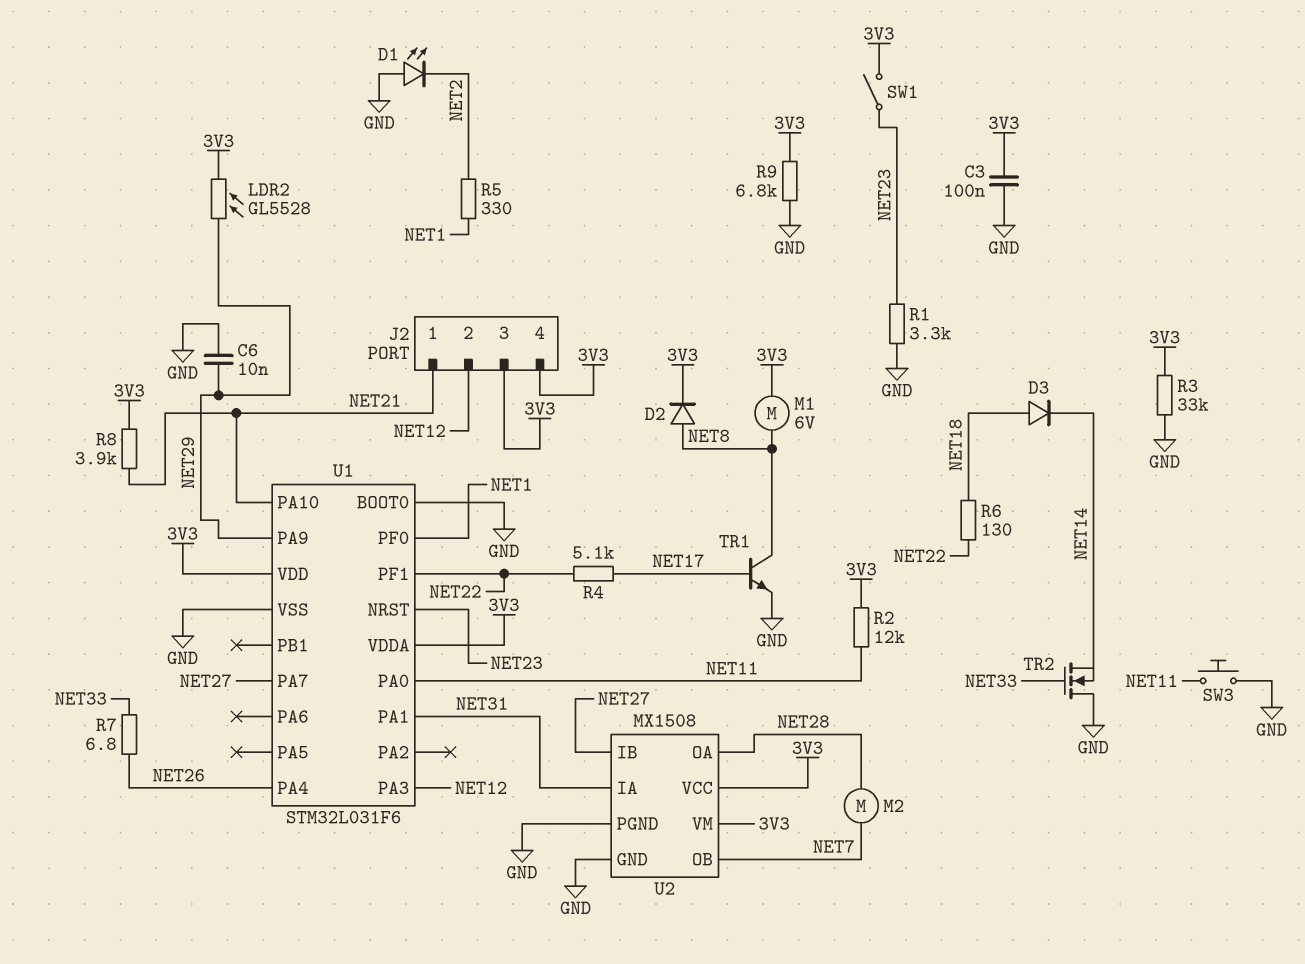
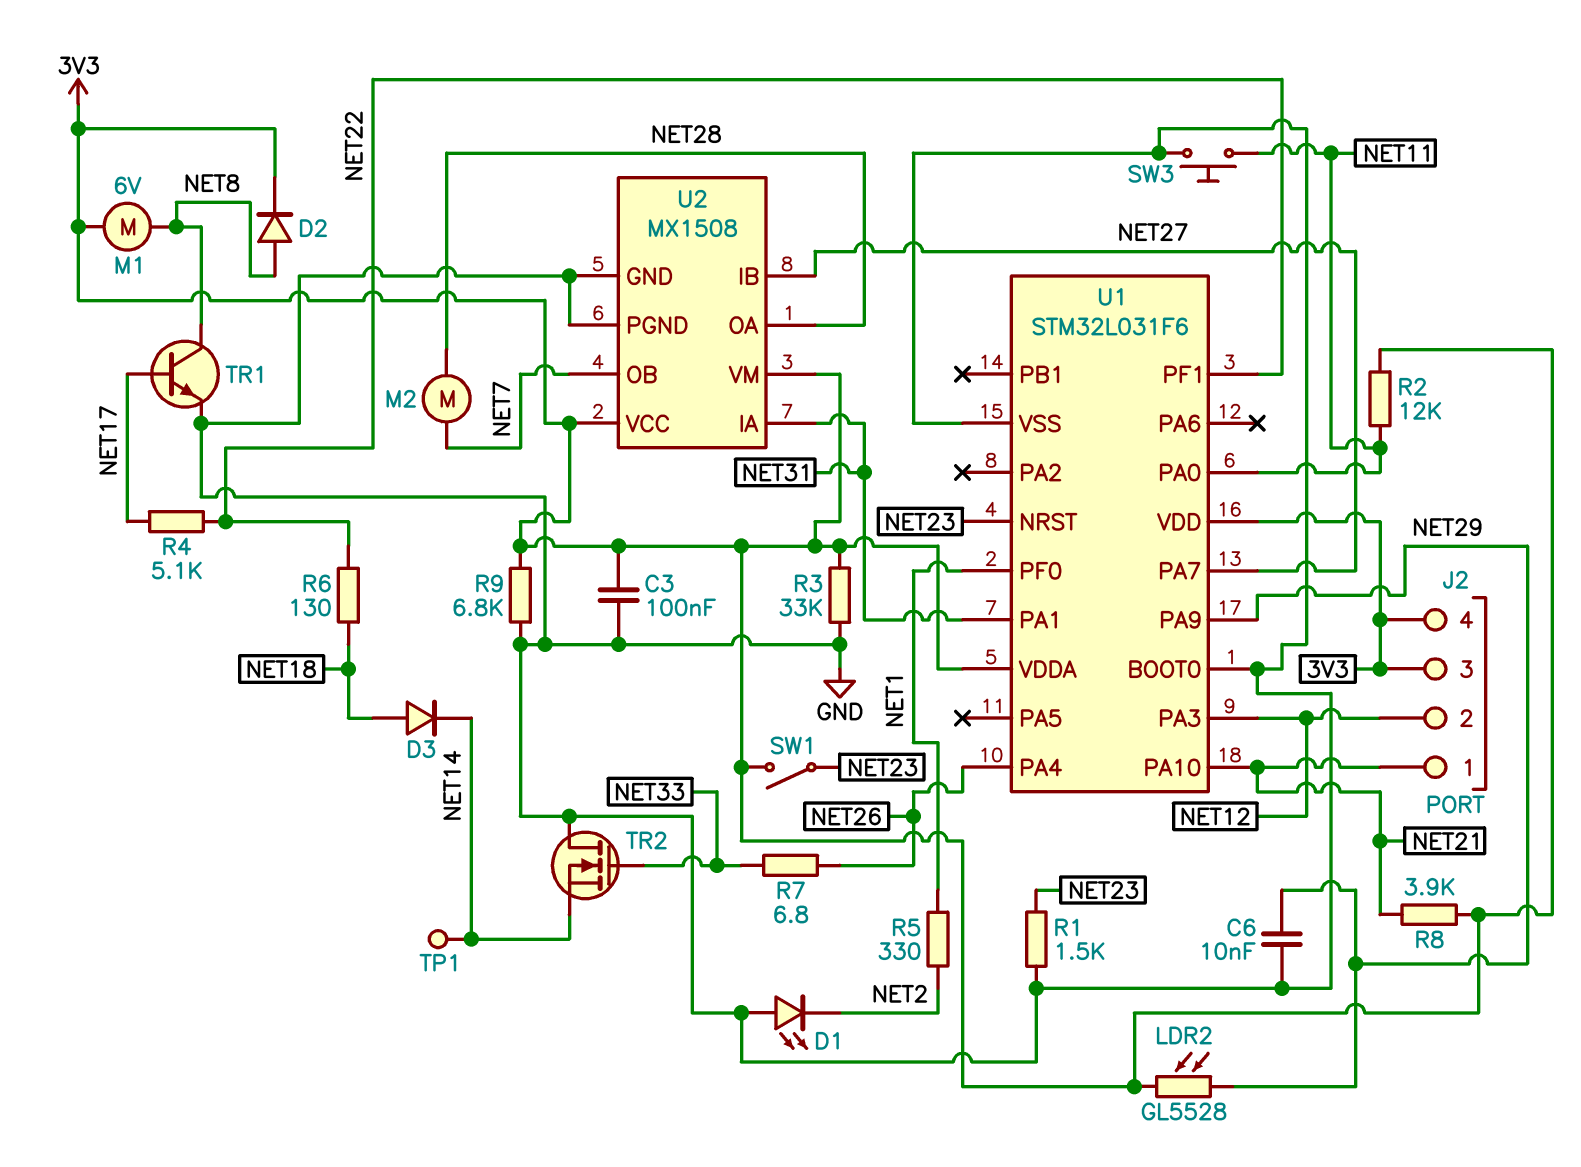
R1: 3.3k (GND, NET23) -> 1.5k (GND, NET23)
TP1: none -> test point (NET14)

